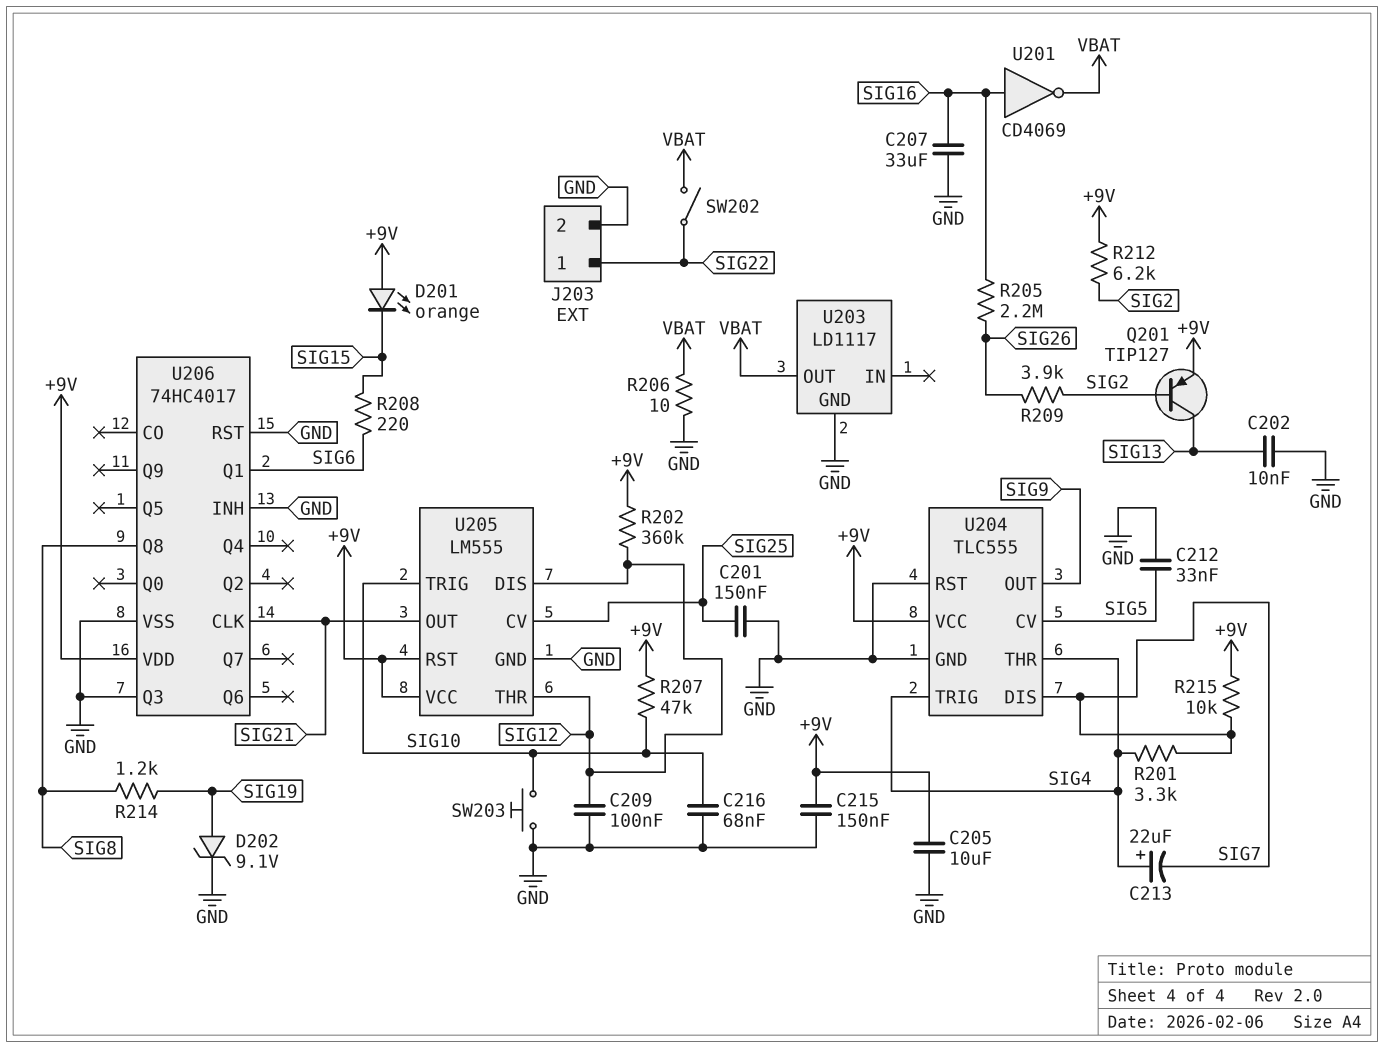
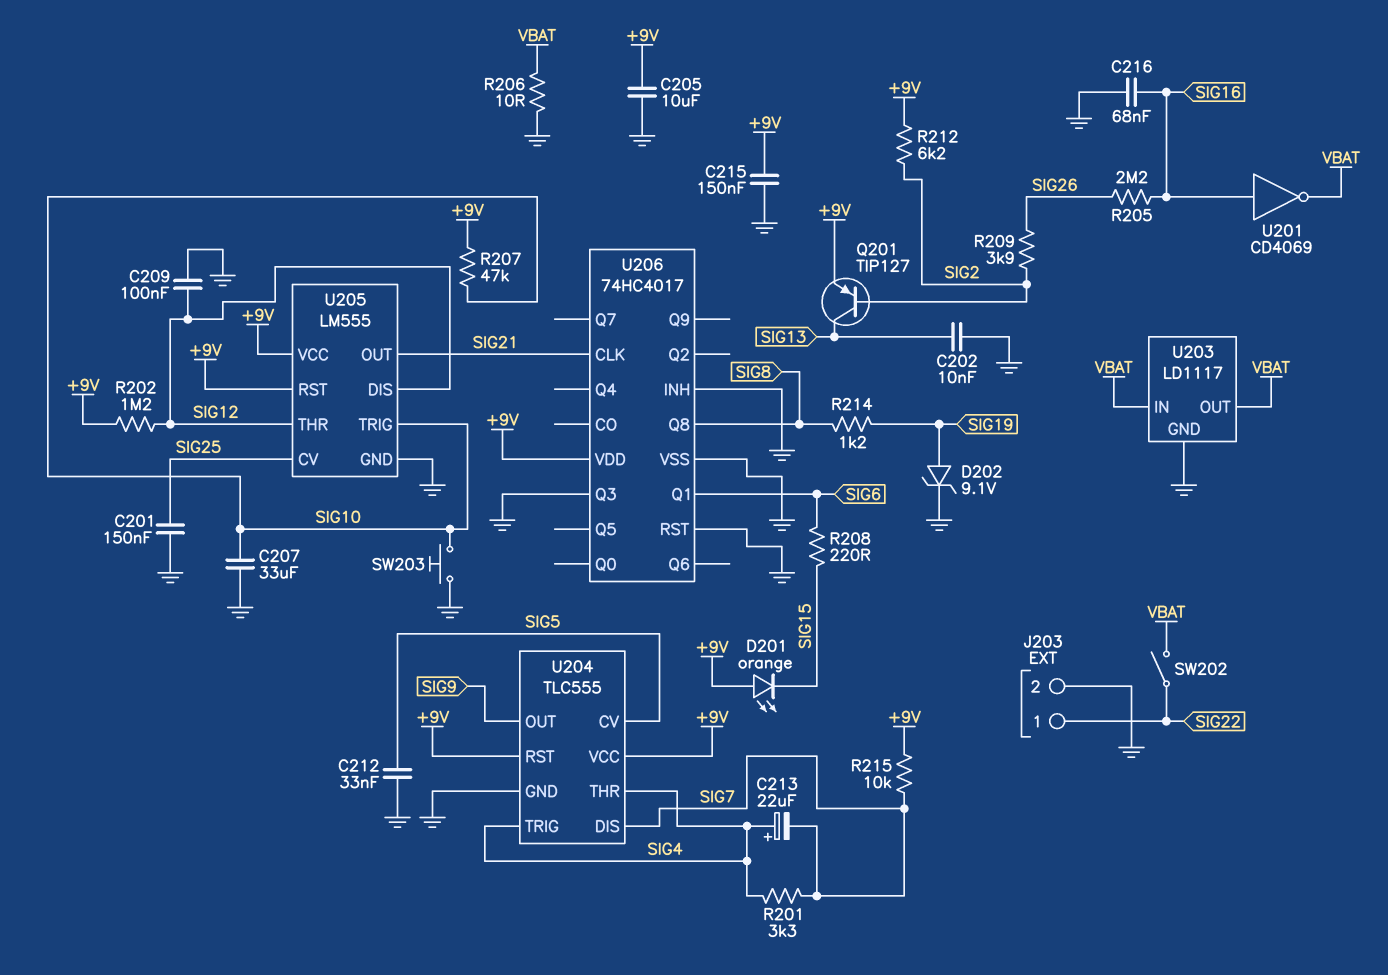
C207: 33uF (GND, SIG16) -> 33uF (GND, SIG10)
C216: 68nF (GND, SIG10) -> 68nF (GND, SIG16)
R202: 360k (+9V, SIG12) -> 1.2M (+9V, SIG12)
U203 pin IN: none -> VBAT
U204 pin RST: GND -> +9V

